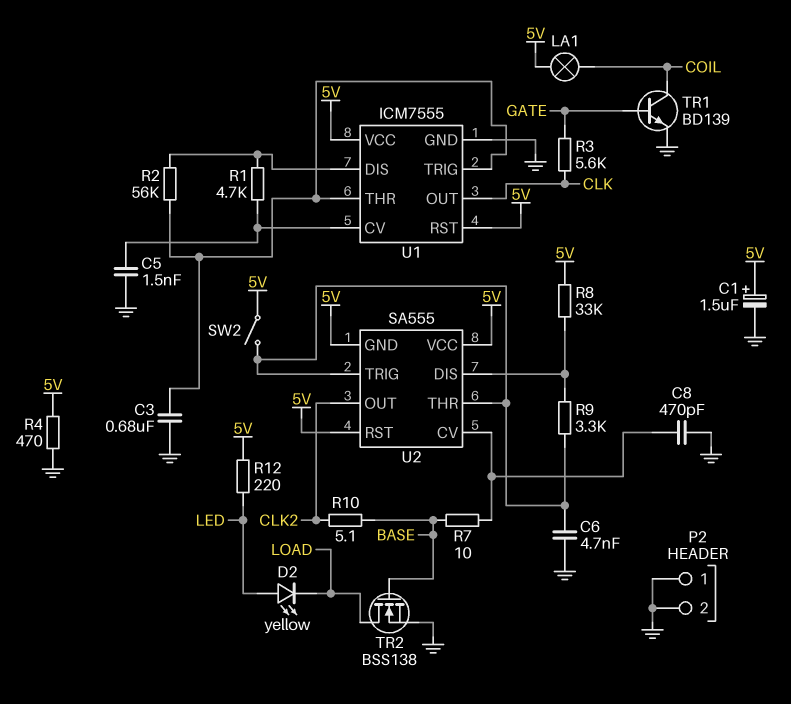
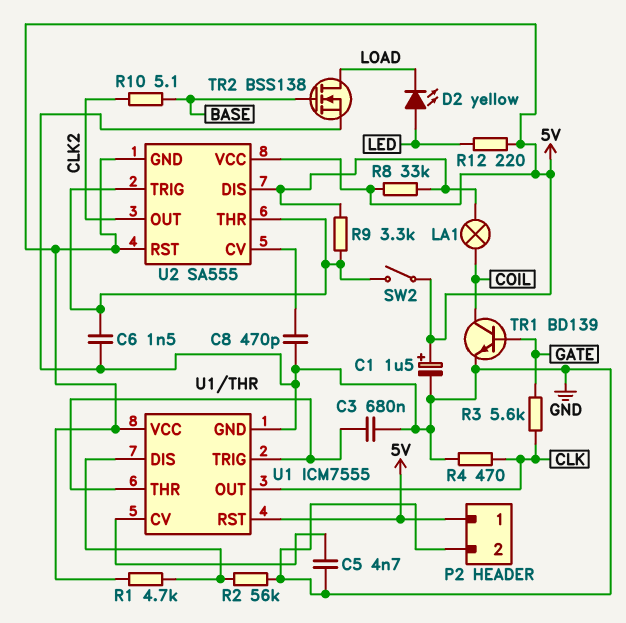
C5: 1.5nF (GND, U1/CV) -> 4.7nF (GND, U1/CV)
C6: 4.7nF (GND, U2/THR) -> 1.5nF (GND, U2/THR)
LA1: lamp (5V, COIL) -> lamp (COIL, U2/DIS)
P2 pin 1: GND -> 5V
R1: 4.7k (U1/CV, U1/DIS) -> 4.7k (5V, U1/DIS)
R2: 56k (U1/DIS, U1/THR) -> 56k (GND, U1/DIS)
R4: 470 (5V, GND) -> 470 (CLK, GND)
R7: 10 (BASE, U2/CV) -> none

